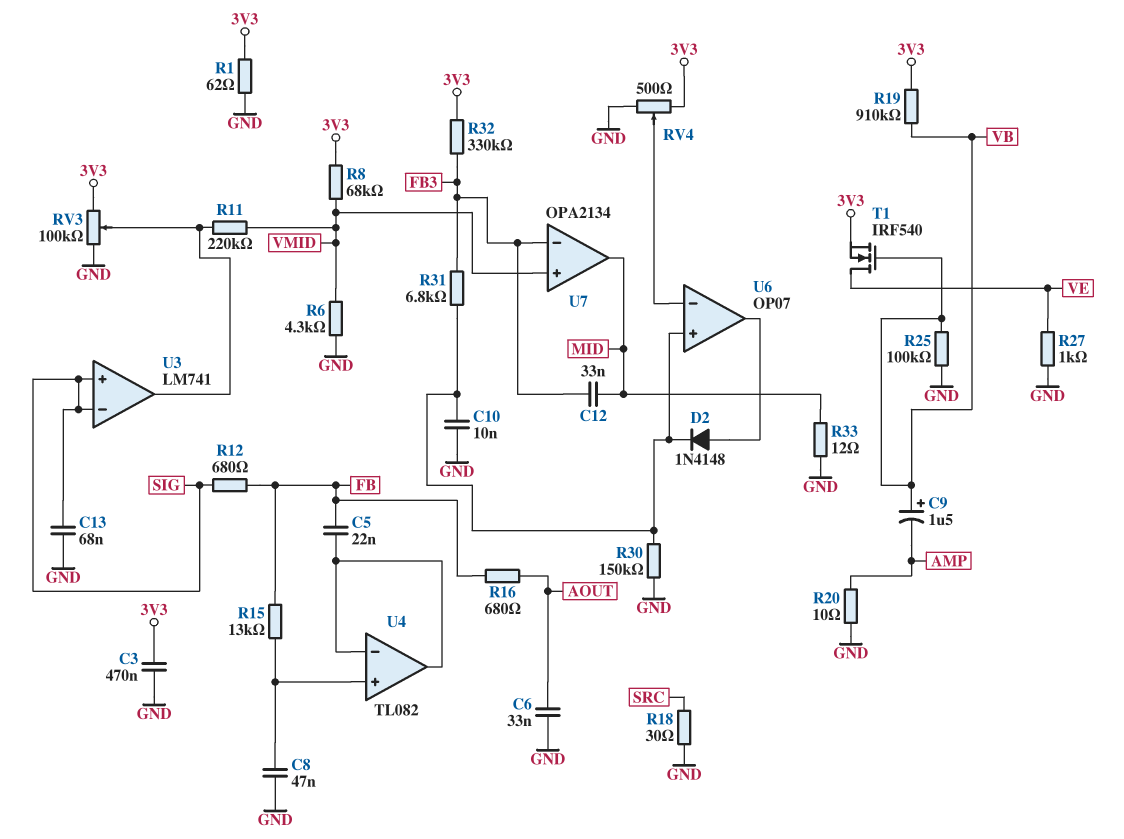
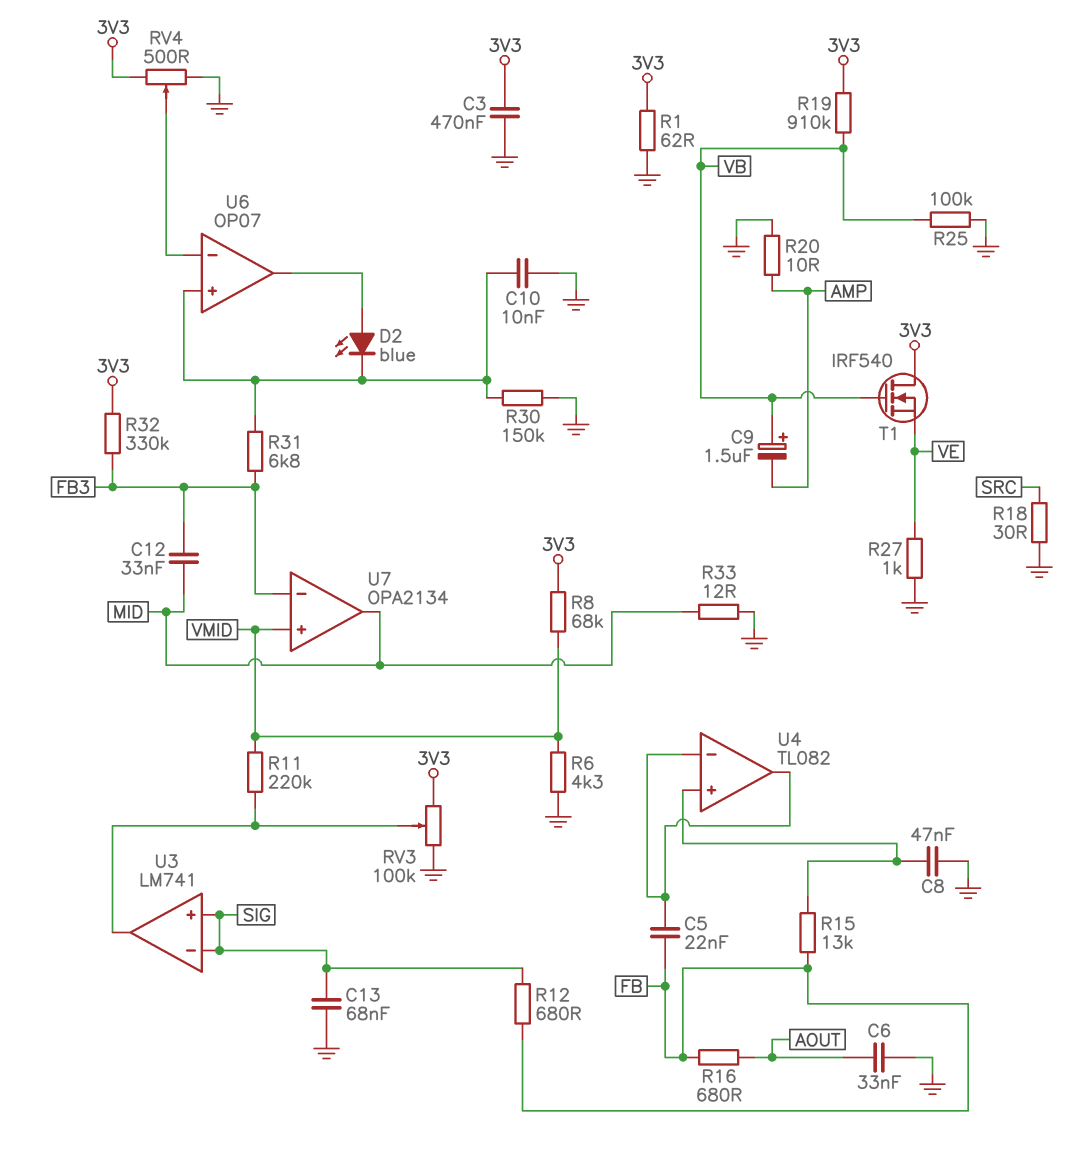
D2: diode 1N4148 (A U6/out, K U6/in+) -> LED blue (A U6/out, K U6/in+)
T1: NMOS IRF540 (G VB, D VE, S 3V3) -> NMOS IRF540 (G VB, D 3V3, S VE)

